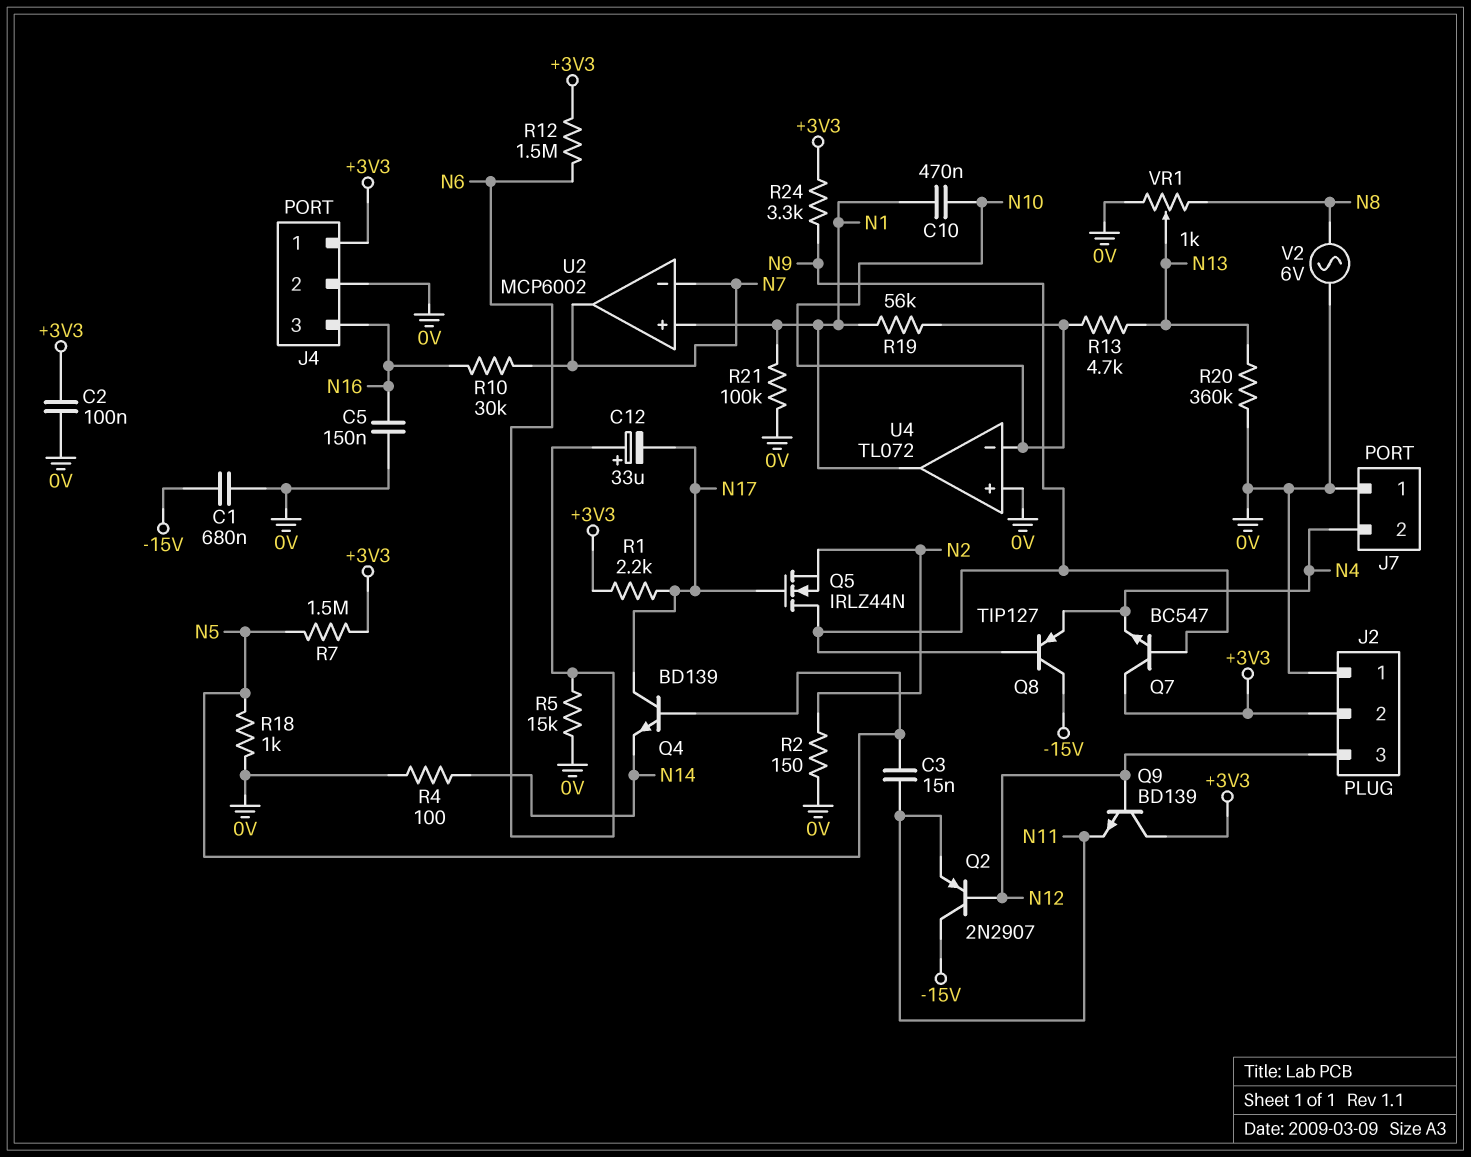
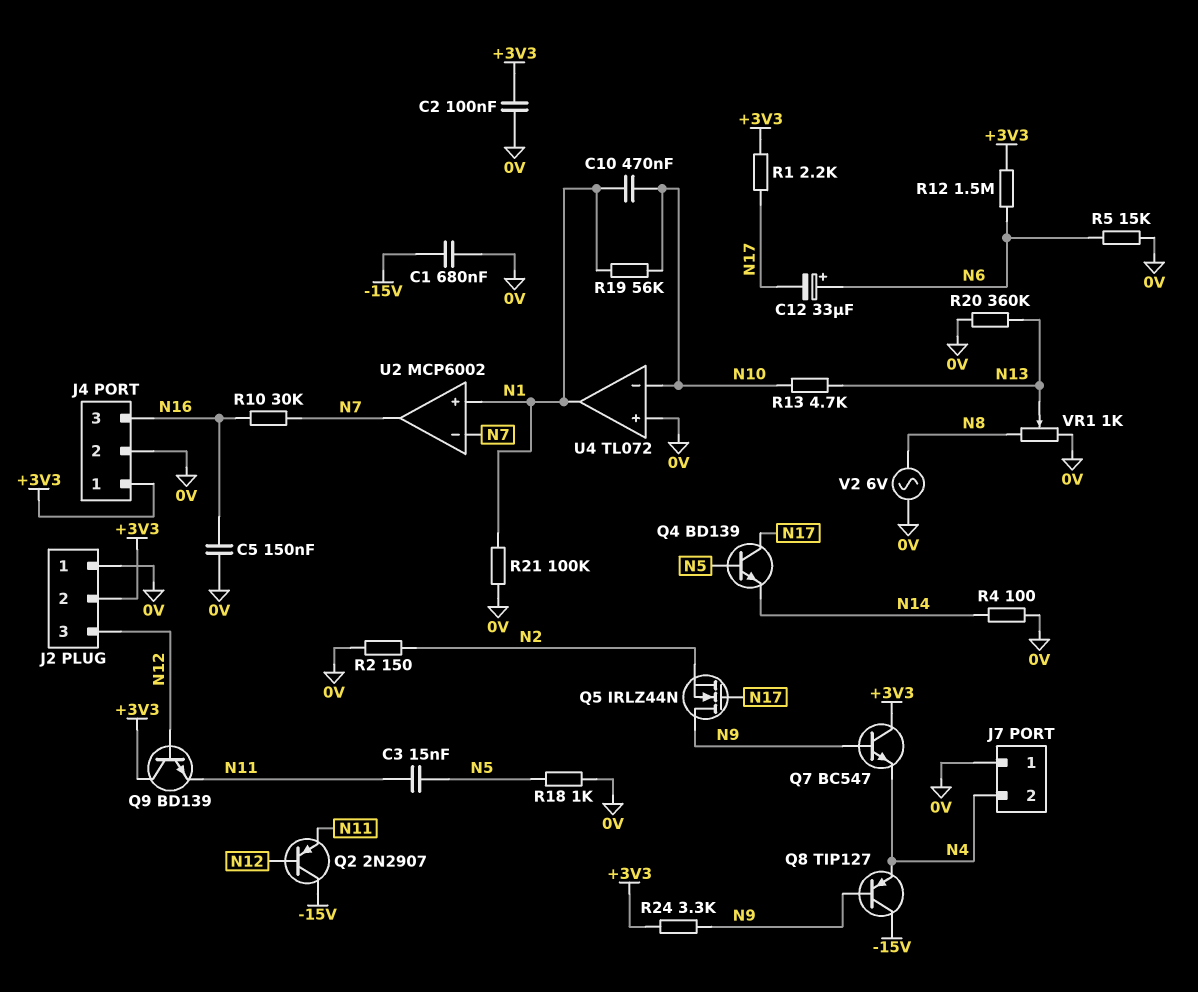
R7: 1.5M (+3V3, N5) -> none

